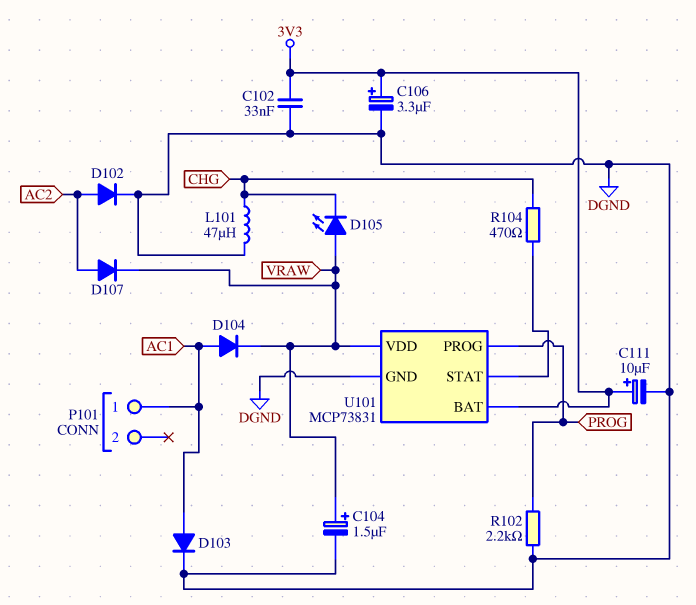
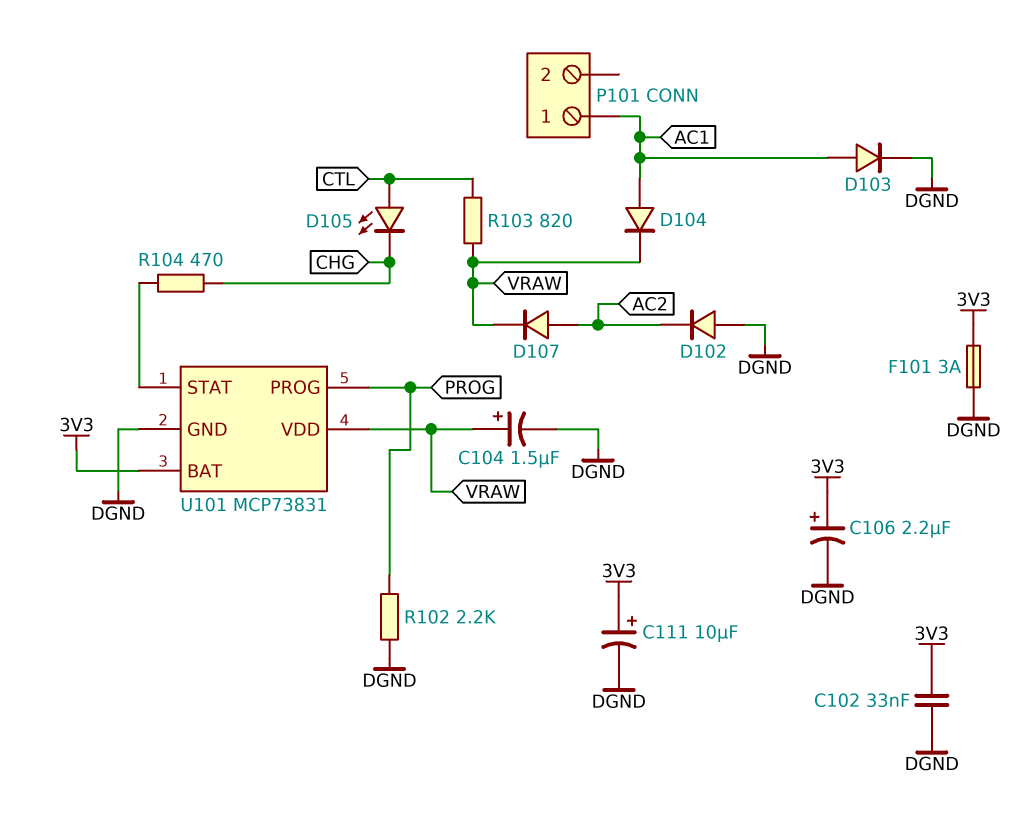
C106: 3.3uF (plus 3V3, minus DGND) -> 2.2uF (plus 3V3, minus DGND)
D102: diode (A AC2, K DGND) -> diode (A DGND, K AC2)
D105: LED (A VRAW, K CHG) -> LED (A CTL, K CHG)
F101: none -> 3A (3V3, DGND)
L101: 47uH (CHG, DGND) -> none
R103: none -> 820 (CTL, VRAW)

